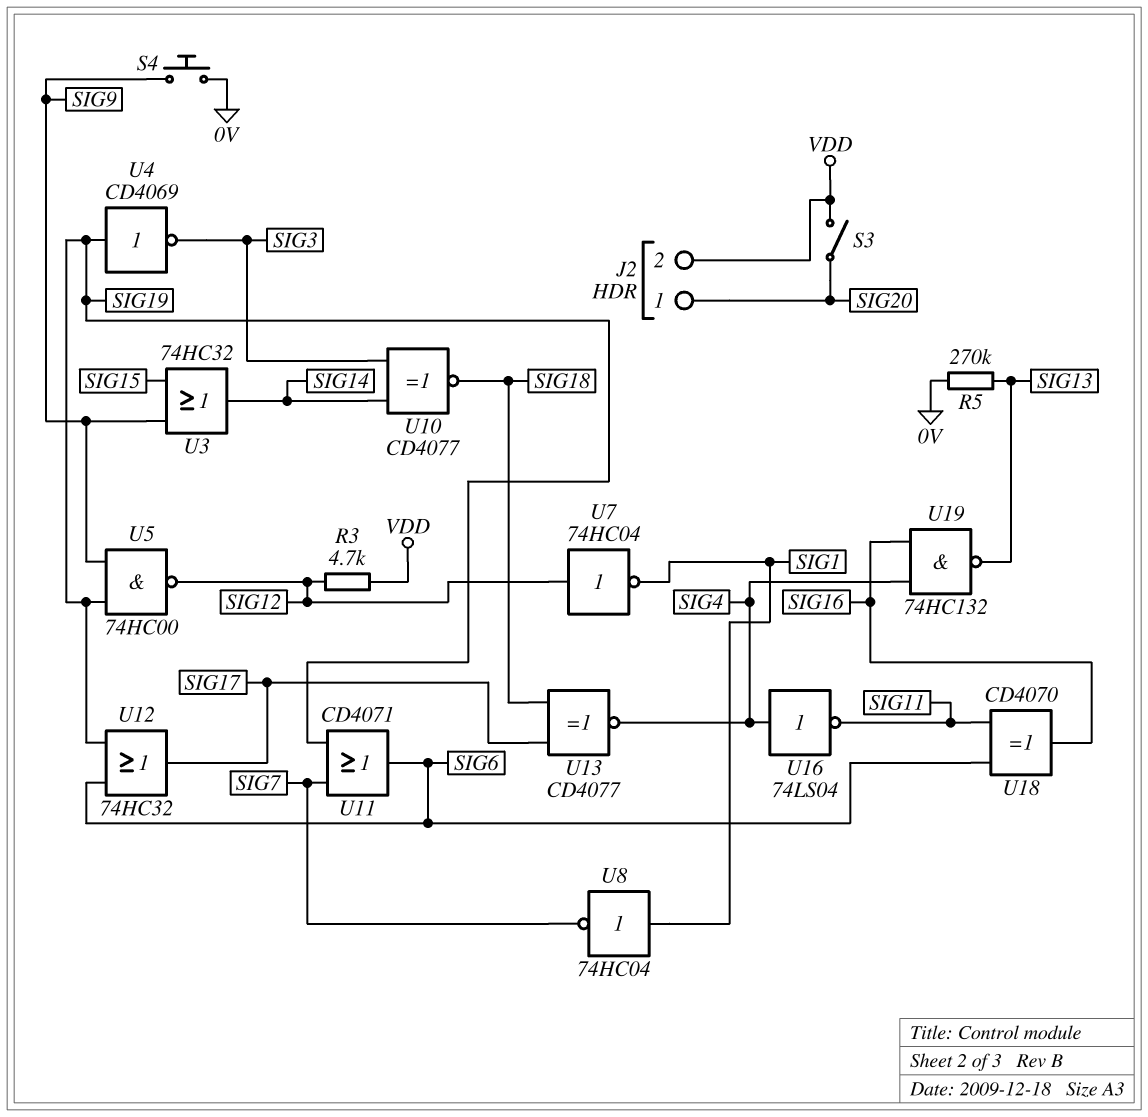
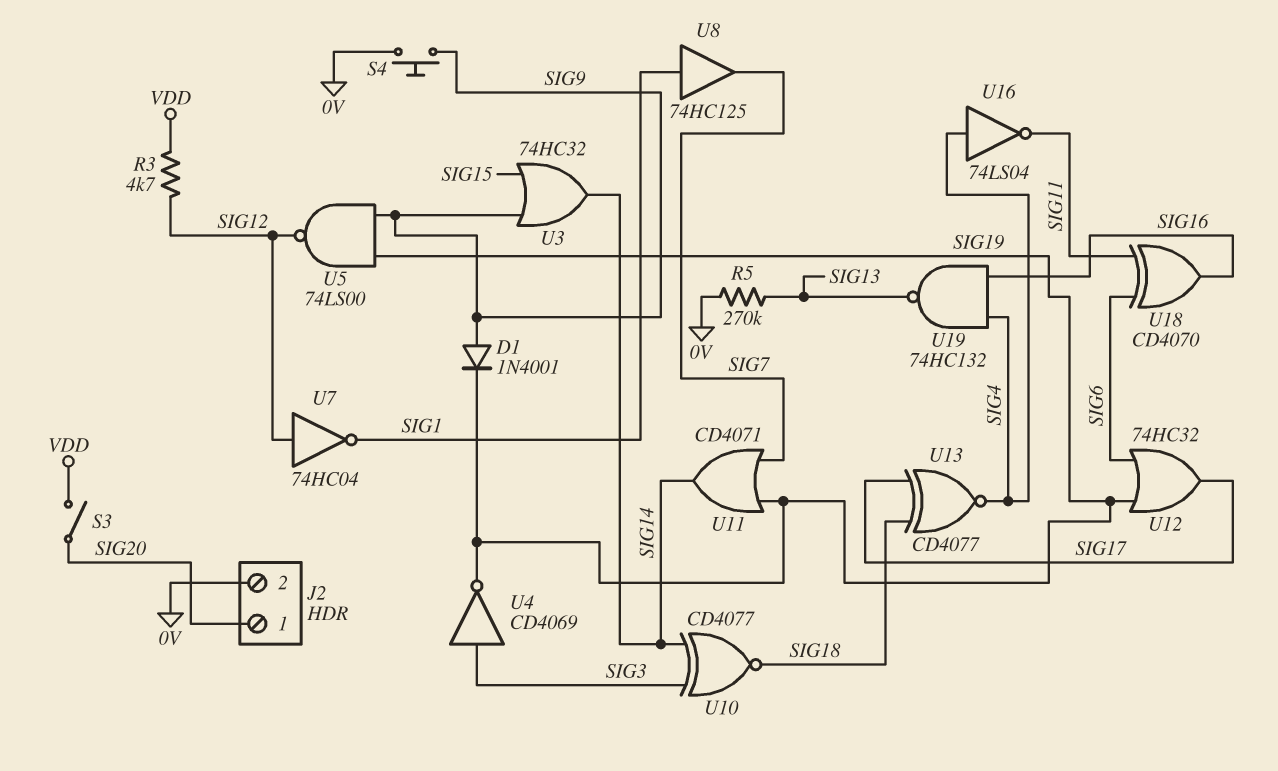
D1: none -> diode 1N4001 (A SIG9, K SIG19)
J2 pin 2: VDD -> 0V
U4: NOT CD4069 (in SIG19, out SIG3) -> NOT CD4069 (in SIG3, out SIG19)
U5: NAND 74HC00 (in SIG9, in SIG19, out SIG12) -> NAND 74LS00 (in SIG9, in SIG19, out SIG12)
U8: NOT 74HC04 (in SIG1, out SIG7) -> buffer 74HC125 (in SIG1, out SIG7)
U11: OR CD4071 (in SIG7, in SIG19, out SIG6) -> OR CD4071 (in SIG7, in SIG19, out SIG14)

